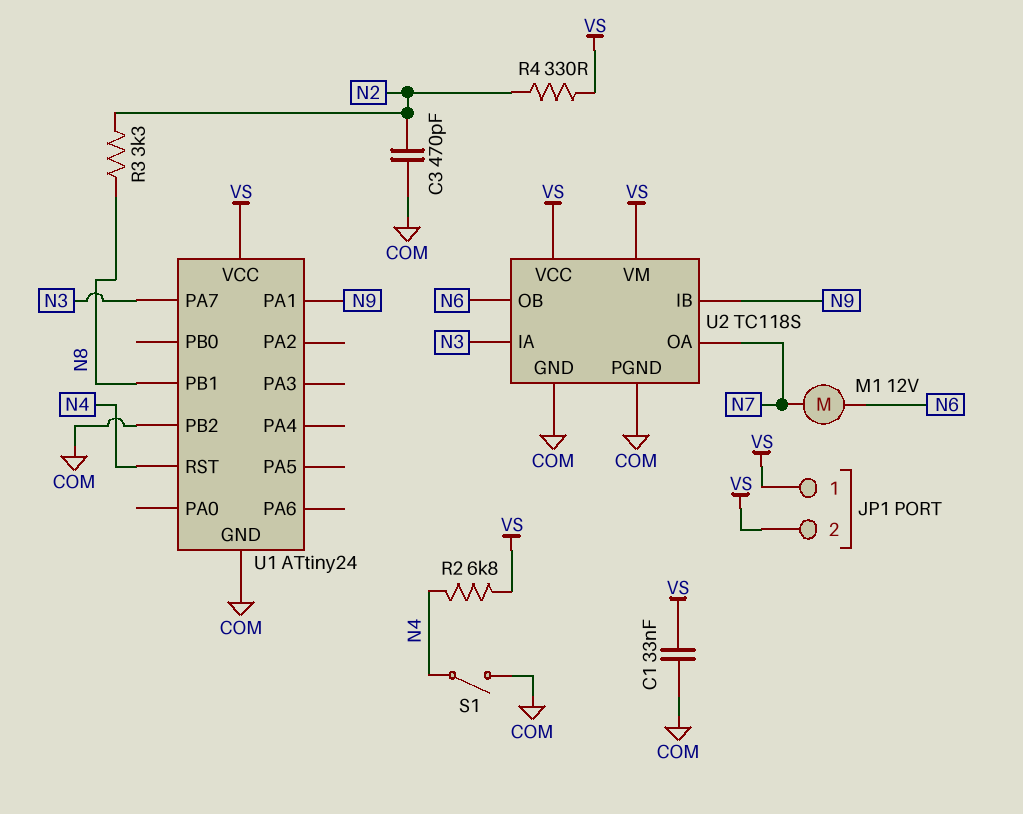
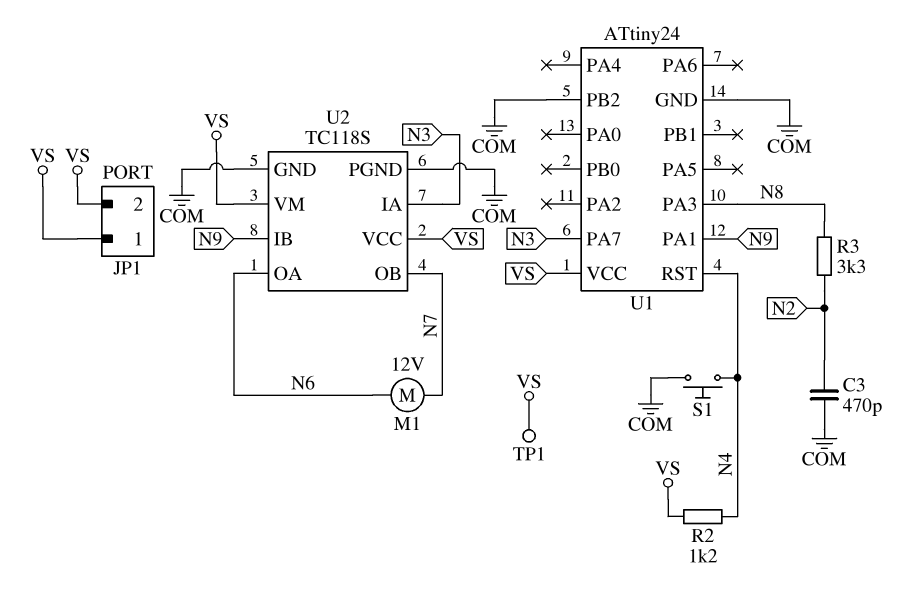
C1: 33nF (COM, VS) -> none
R2: 6.8k (N4, VS) -> 1.2k (N4, VS)
R4: 330 (N2, VS) -> none
S1: switch (COM, N4) -> button (COM, N4)
TP1: none -> test point (VS)
U1 pin PA3: none -> N8
U1 pin PB1: N8 -> none
U2 pin OA: N7 -> N6
U2 pin OB: N6 -> N7

